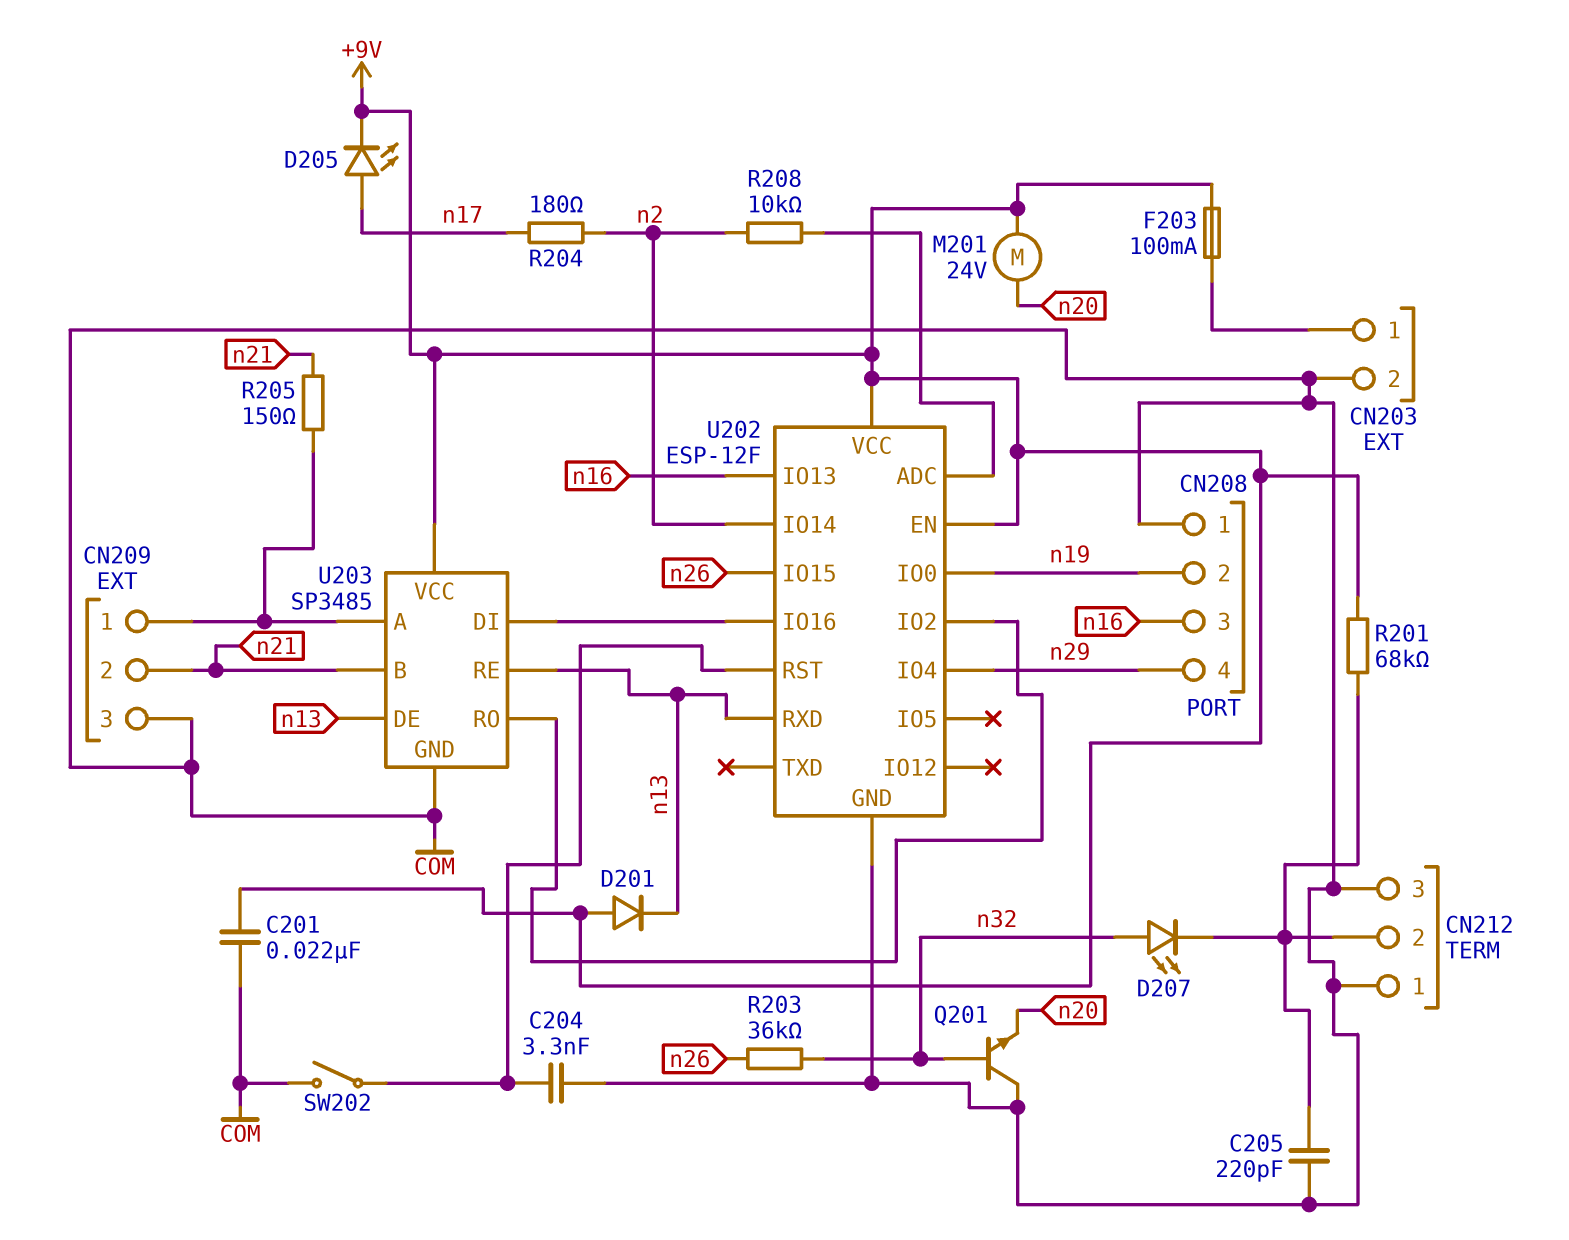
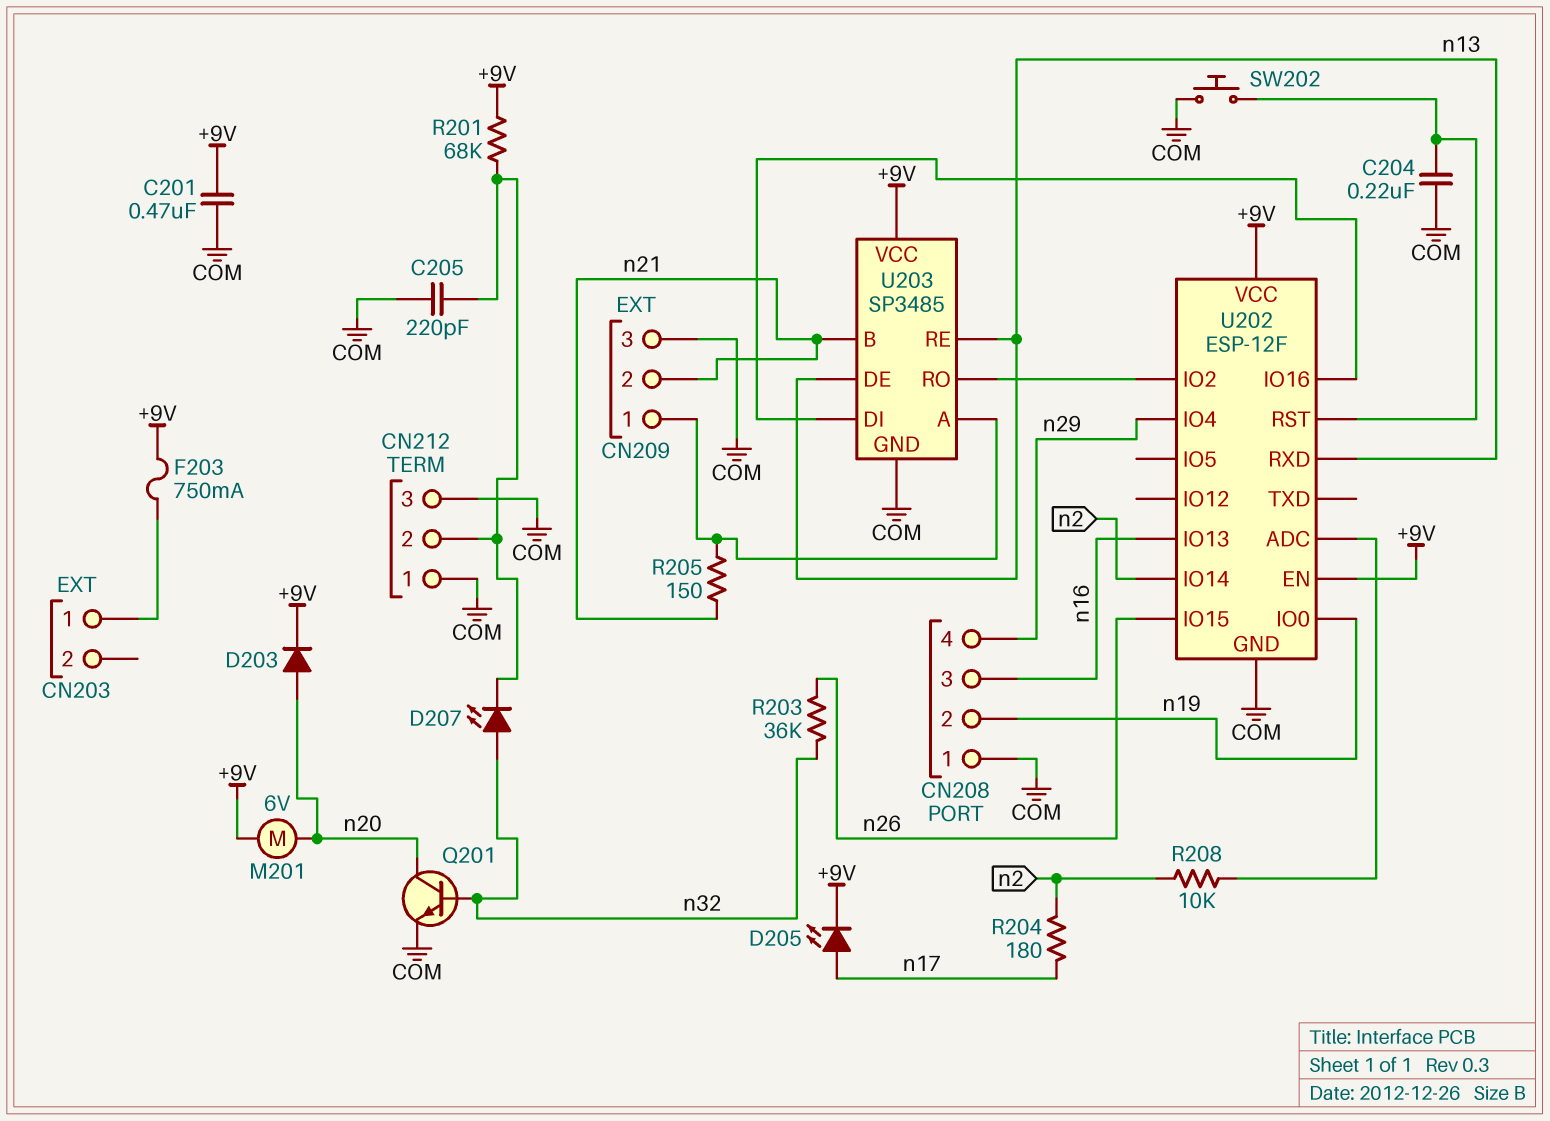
C201: 22nF (+9V, COM) -> 470nF (+9V, COM)
C204: 3.3nF (COM, U202/RST) -> 220nF (COM, U202/RST)
CN203 pin 2: COM -> none
D201: diode (A +9V, K n13) -> none
D203: none -> diode (A n20, K +9V)
F203: 100mA (+9V, CN203/1) -> 750mA (+9V, CN203/1)
M201: motor 24V (+9V, n20) -> motor 6V (+9V, n20)
Q201: NPN (B n32, C COM, E n20) -> NPN (B n32, C n20, E COM)
SW202: switch (COM, U202/RST) -> button (COM, U202/RST)

